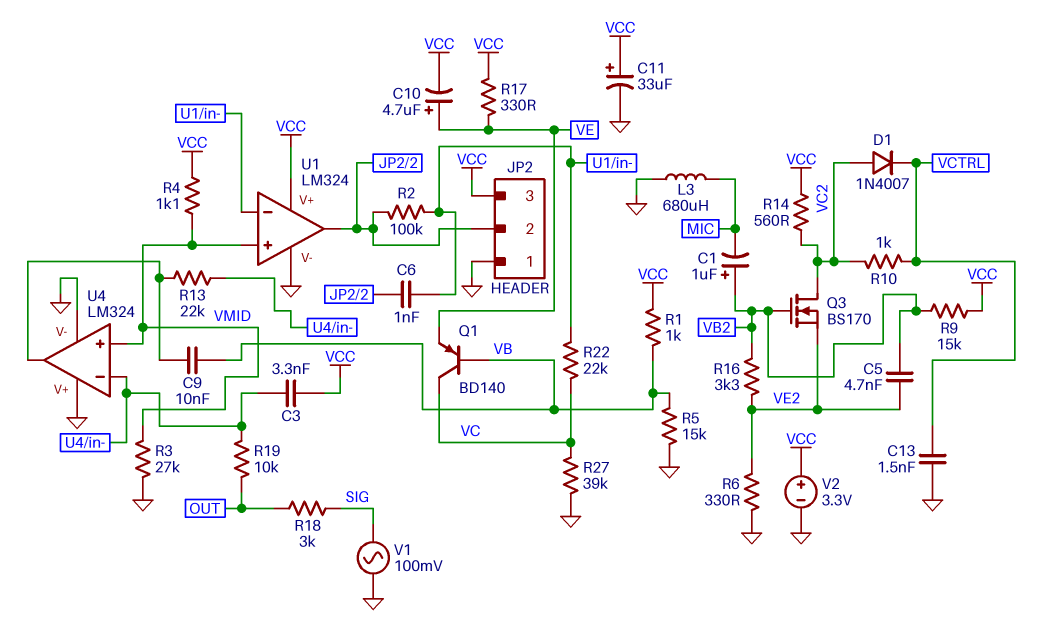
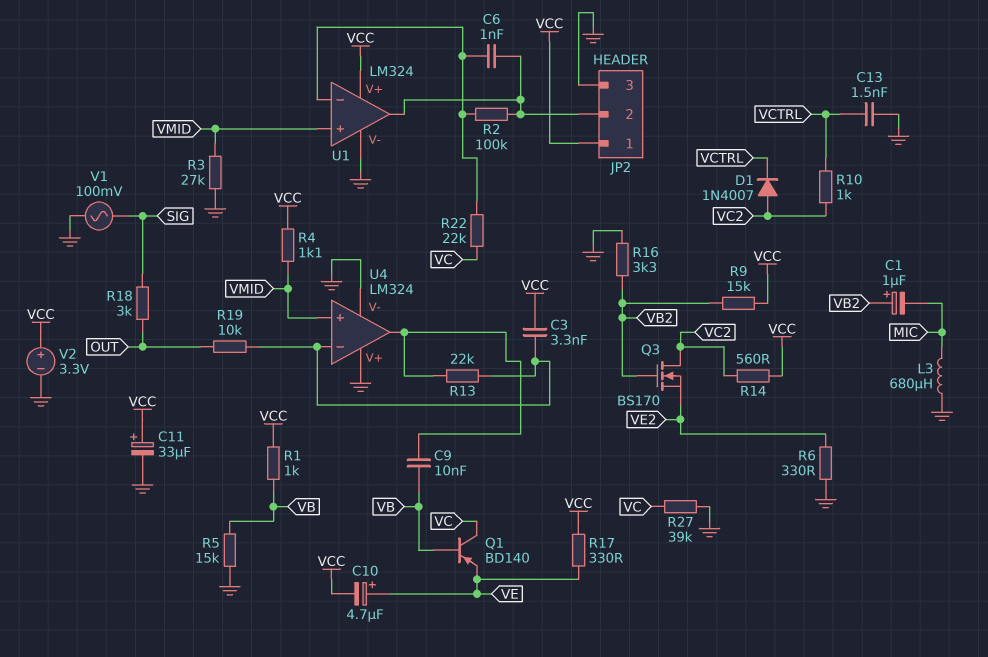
C5: 4.7nF (VB2, VE2) -> none
JP2 pin 1: GND -> VCC
JP2 pin 3: VCC -> GND
R16: 3.3k (VB2, VE2) -> 3.3k (GND, VB2)

